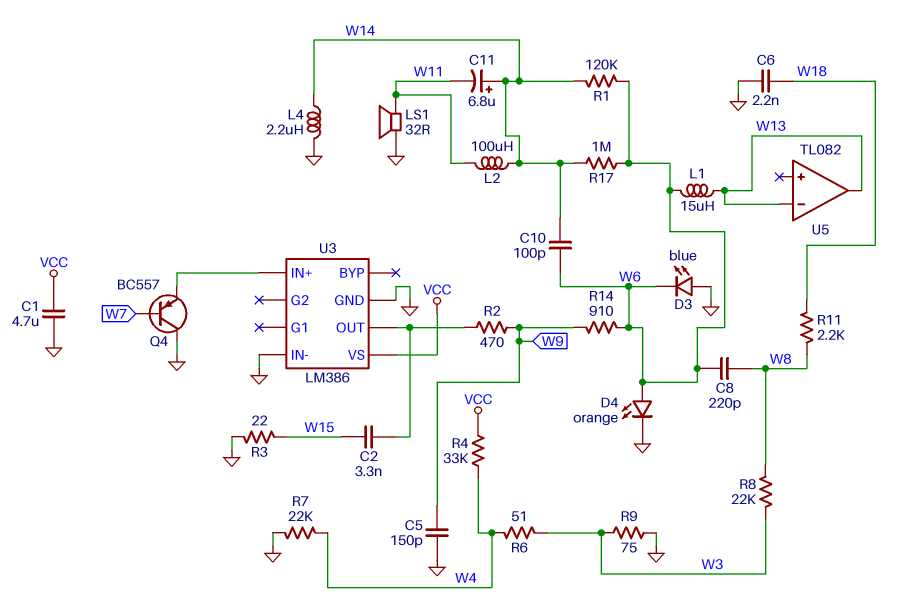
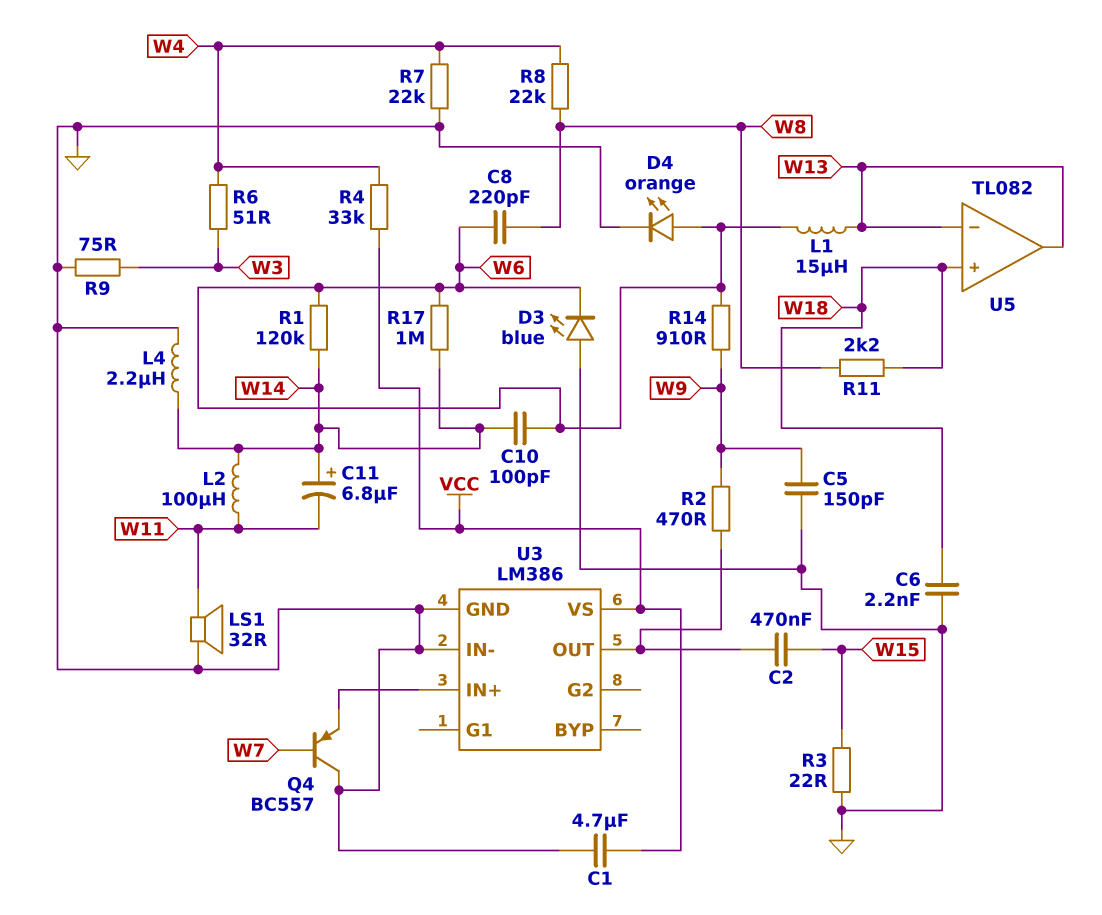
C2: 3.3nF (U3/OUT, W15) -> 470nF (U3/OUT, W15)
R8: 22k (W3, W8) -> 22k (W4, W8)
U5 pin in+: none -> W18

